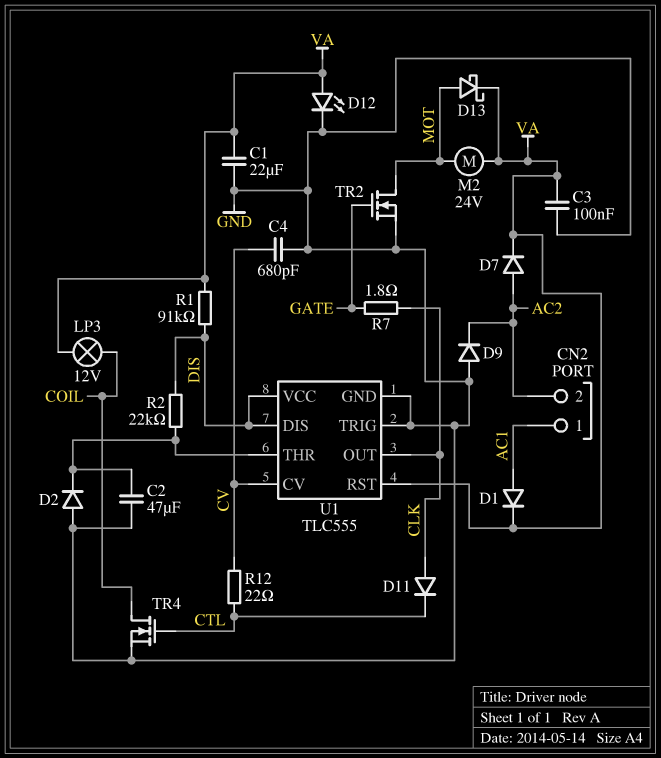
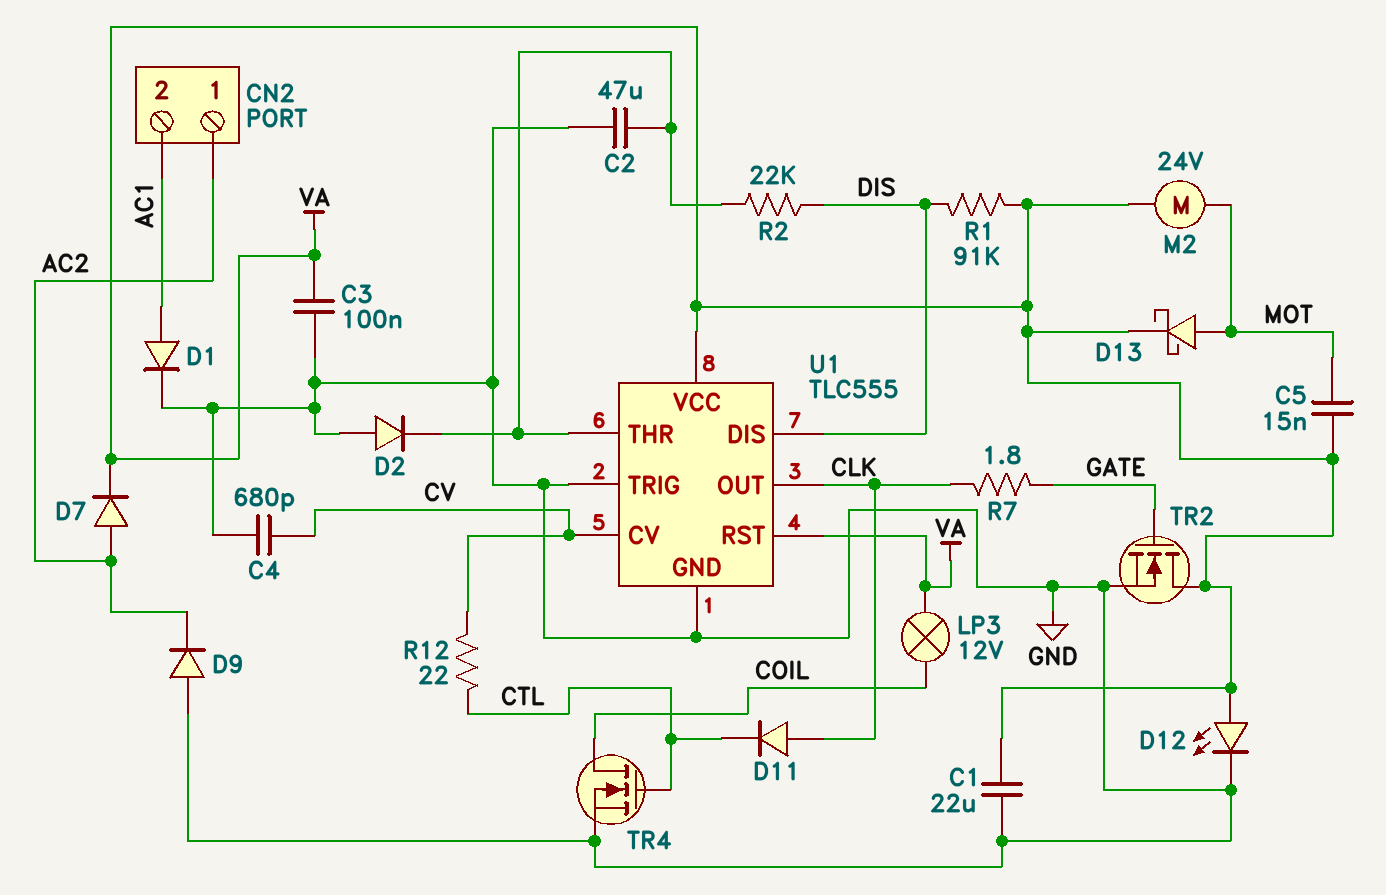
C5: none -> 15nF (MOT, VA)
CN2 pin 1: AC1 -> AC2
CN2 pin 2: AC2 -> AC1
D1: diode (A AC1, K VA) -> diode (A AC1, K GND)
TR2: NMOS (G GATE, D MOT, S GND) -> NMOS (G GATE, D VA, S GND)
U1 pin VCC: DIS -> VA

